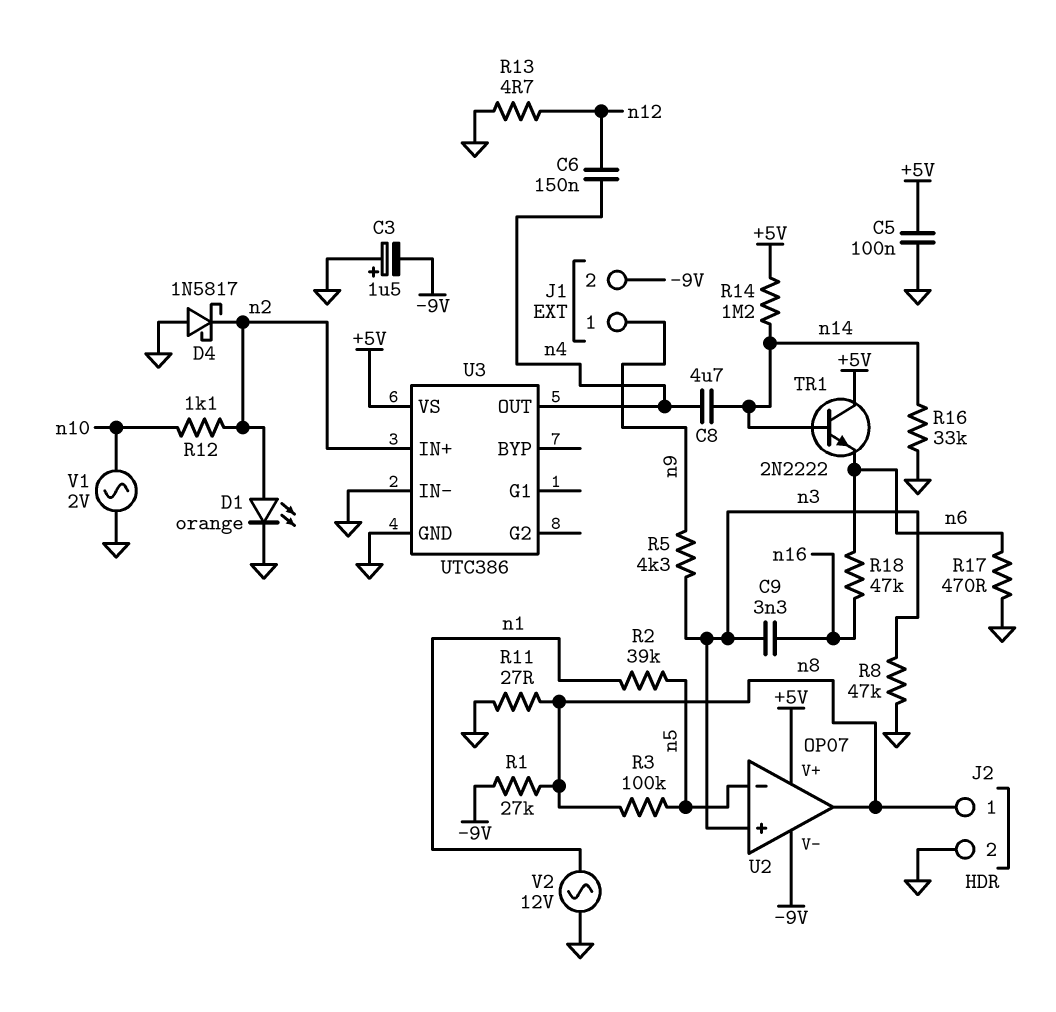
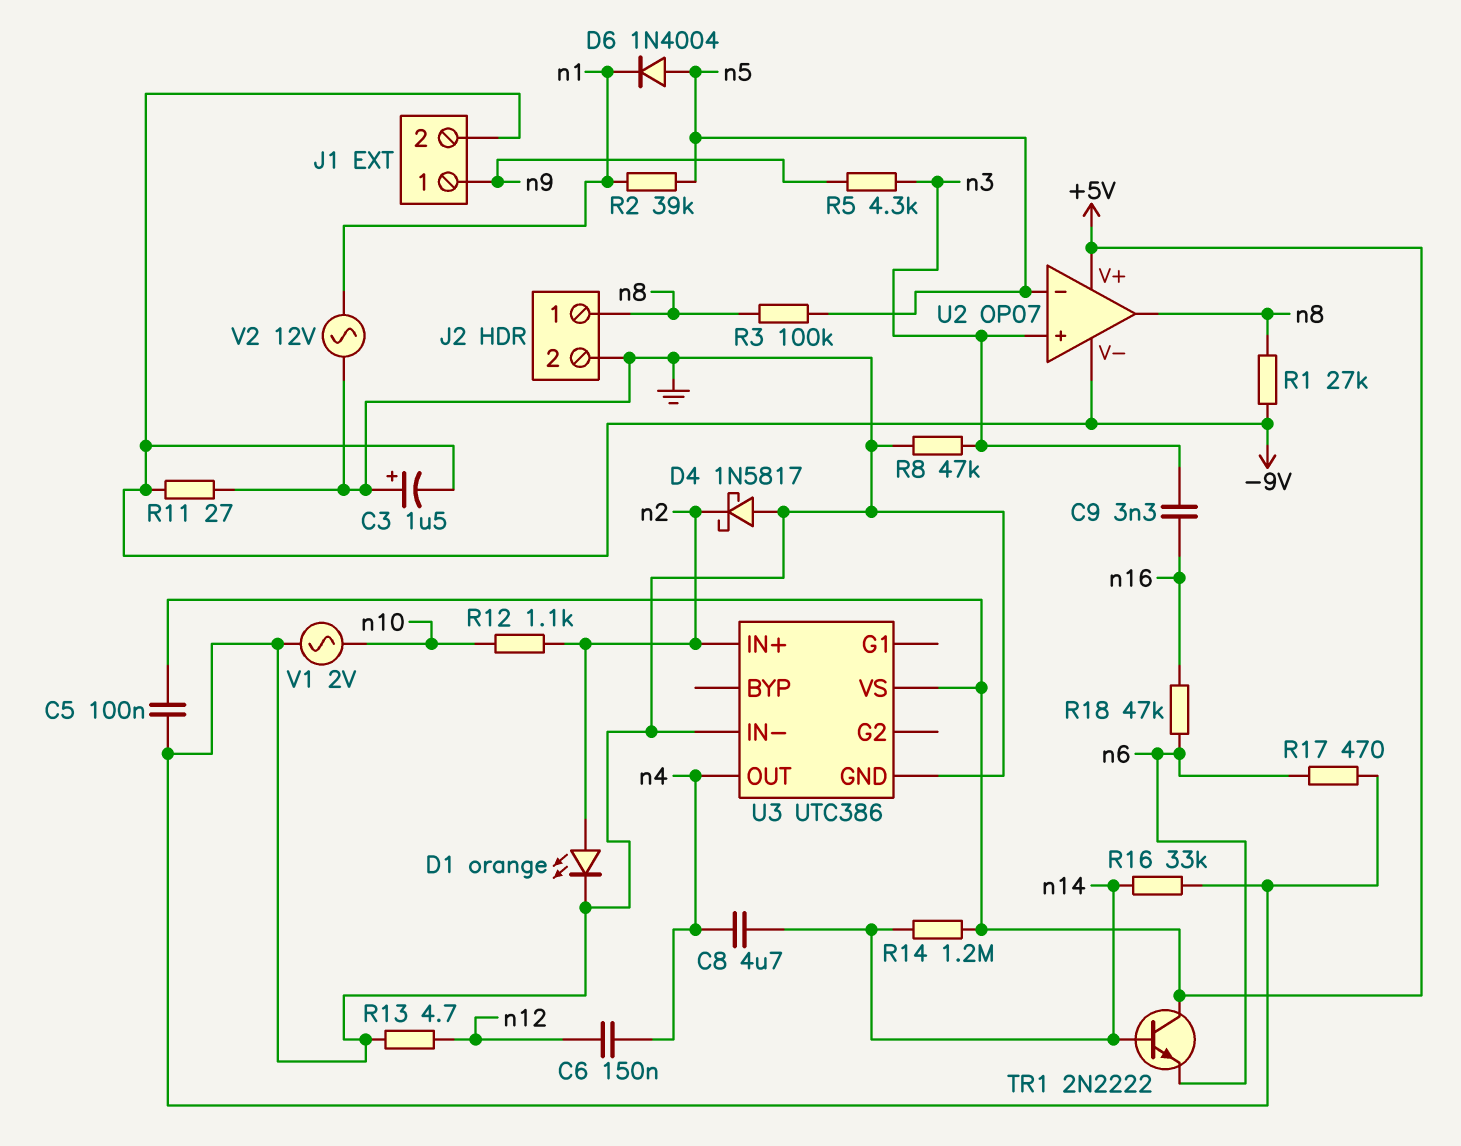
D6: none -> diode 1N4004 (A n5, K n1)
R11: 27 (GND, n8) -> 27 (-9V, GND)

